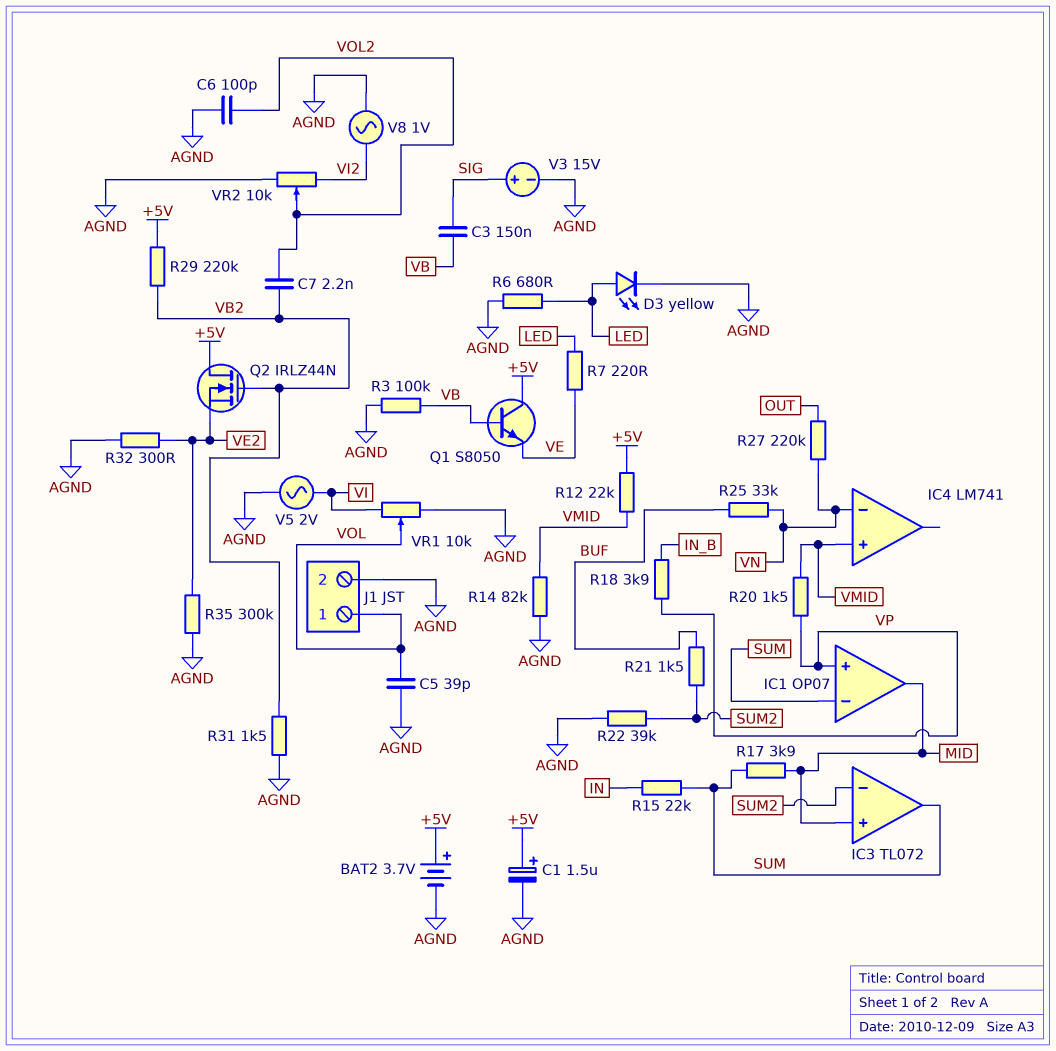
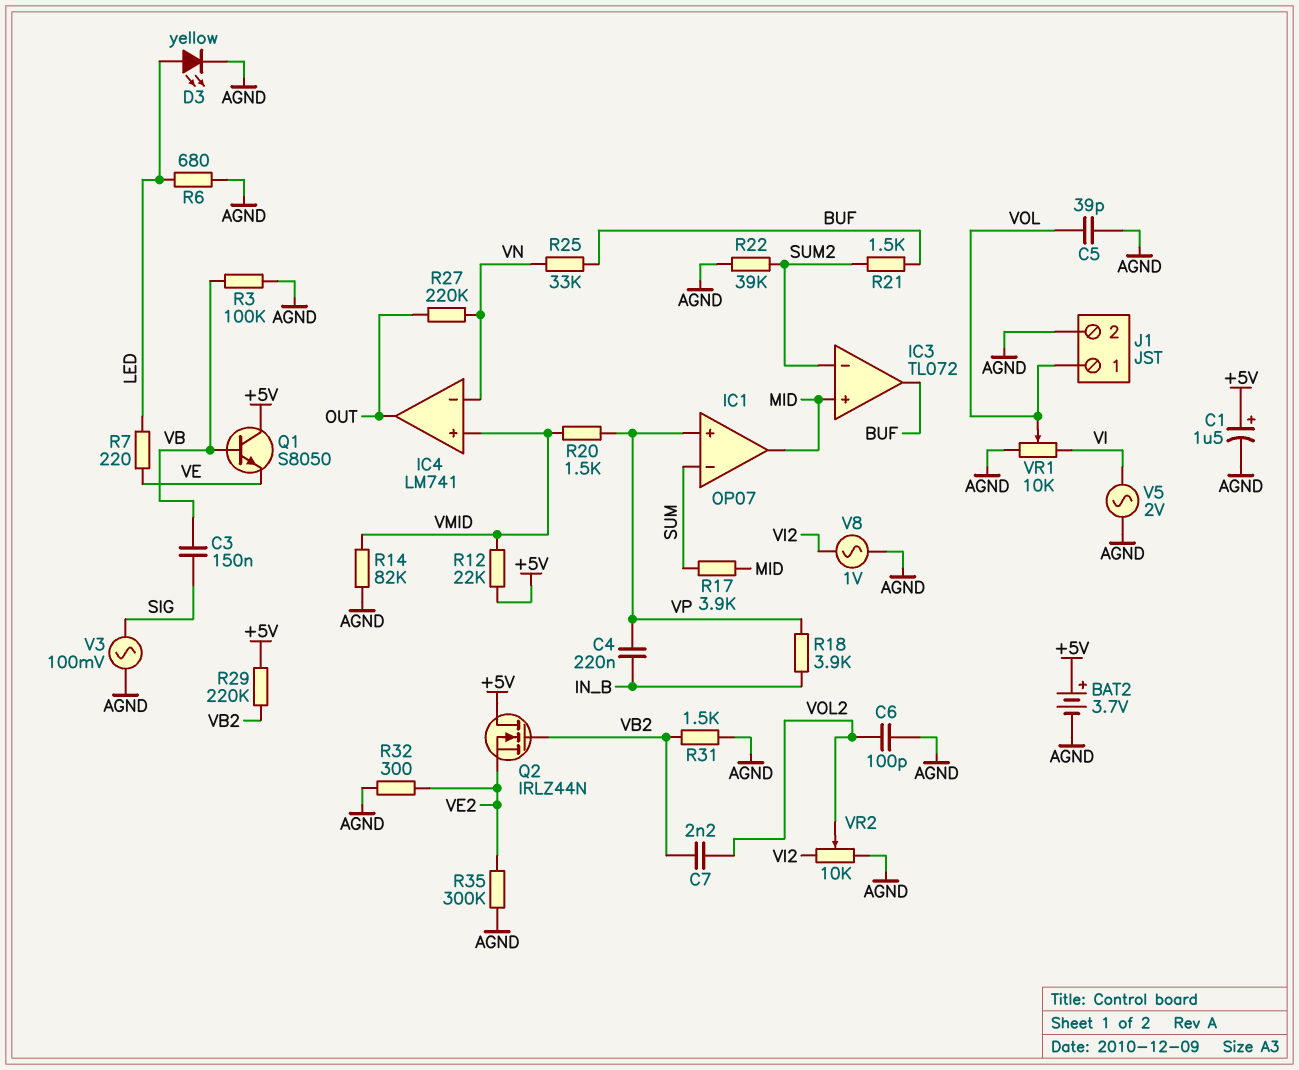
C4: none -> 220nF (IN_B, VP)
IC3 pin out: SUM -> BUF
IC4 pin out: none -> OUT
R15: 22k (IN, SUM) -> none
V3: 15V (plus SIG, minus AGND) -> AC 100mV (AGND, SIG)

